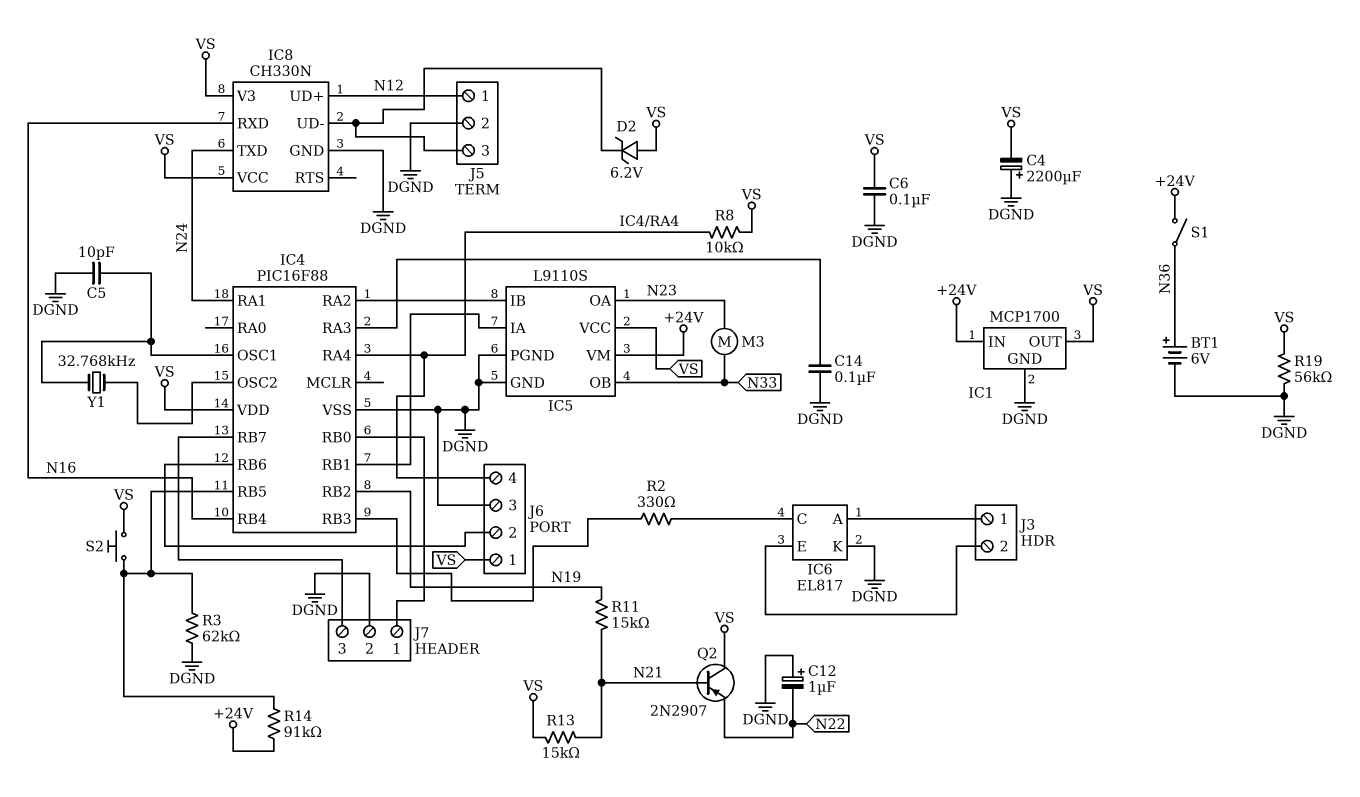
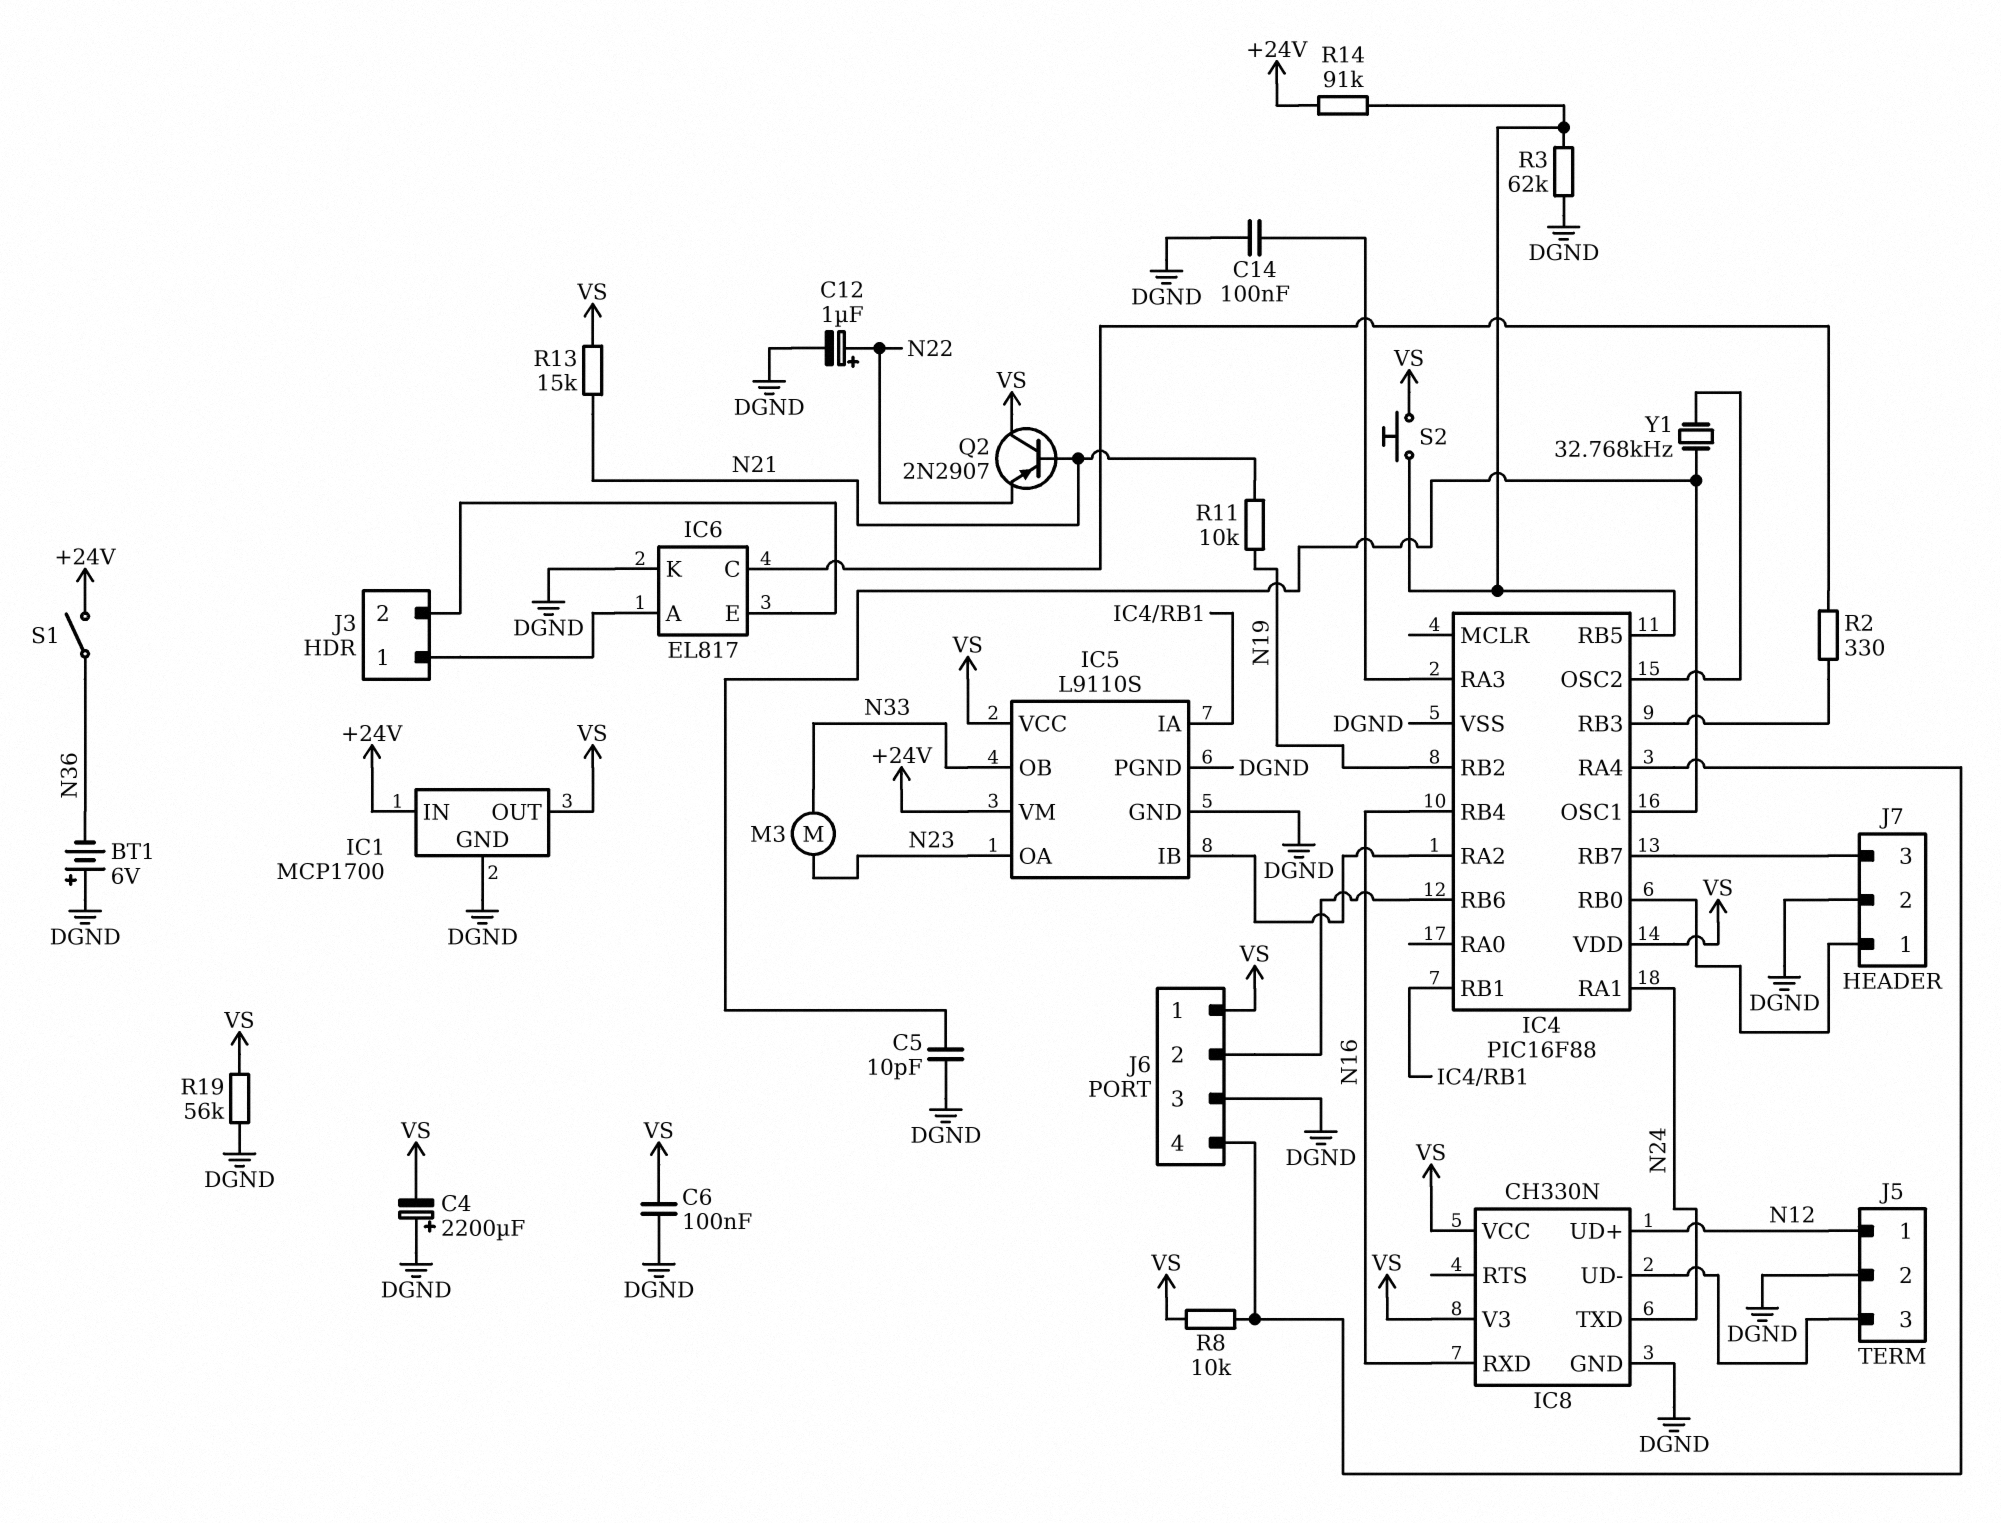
BT1: 6V (plus N36, minus DGND) -> 6V (plus DGND, minus N36)
C12: 1uF (plus DGND, minus N22) -> 1uF (plus N22, minus DGND)
D2: zener 6.2V (A VS, K IC8/UD-) -> none
R11: 15k (N19, N21) -> 10k (N19, N21)

